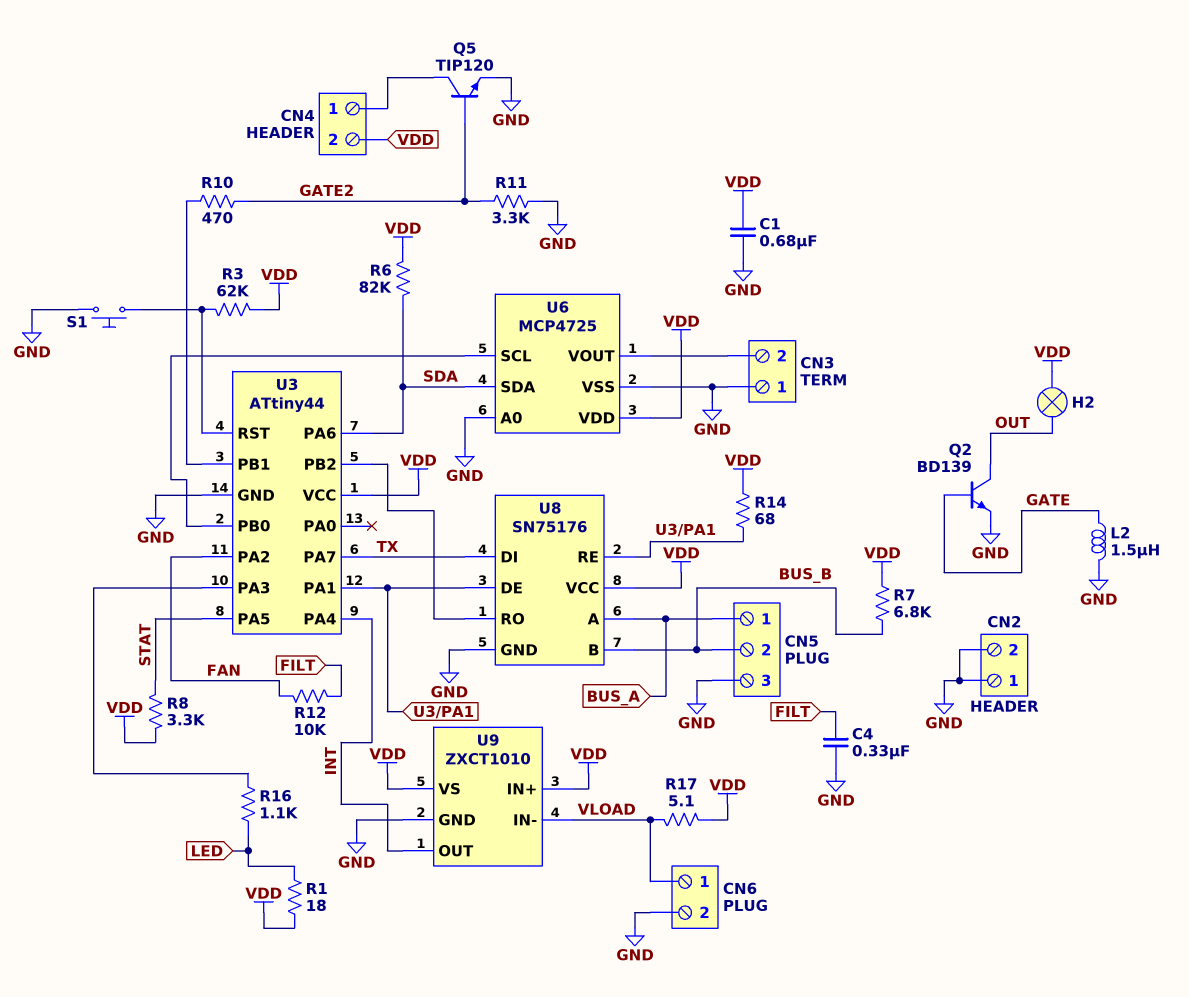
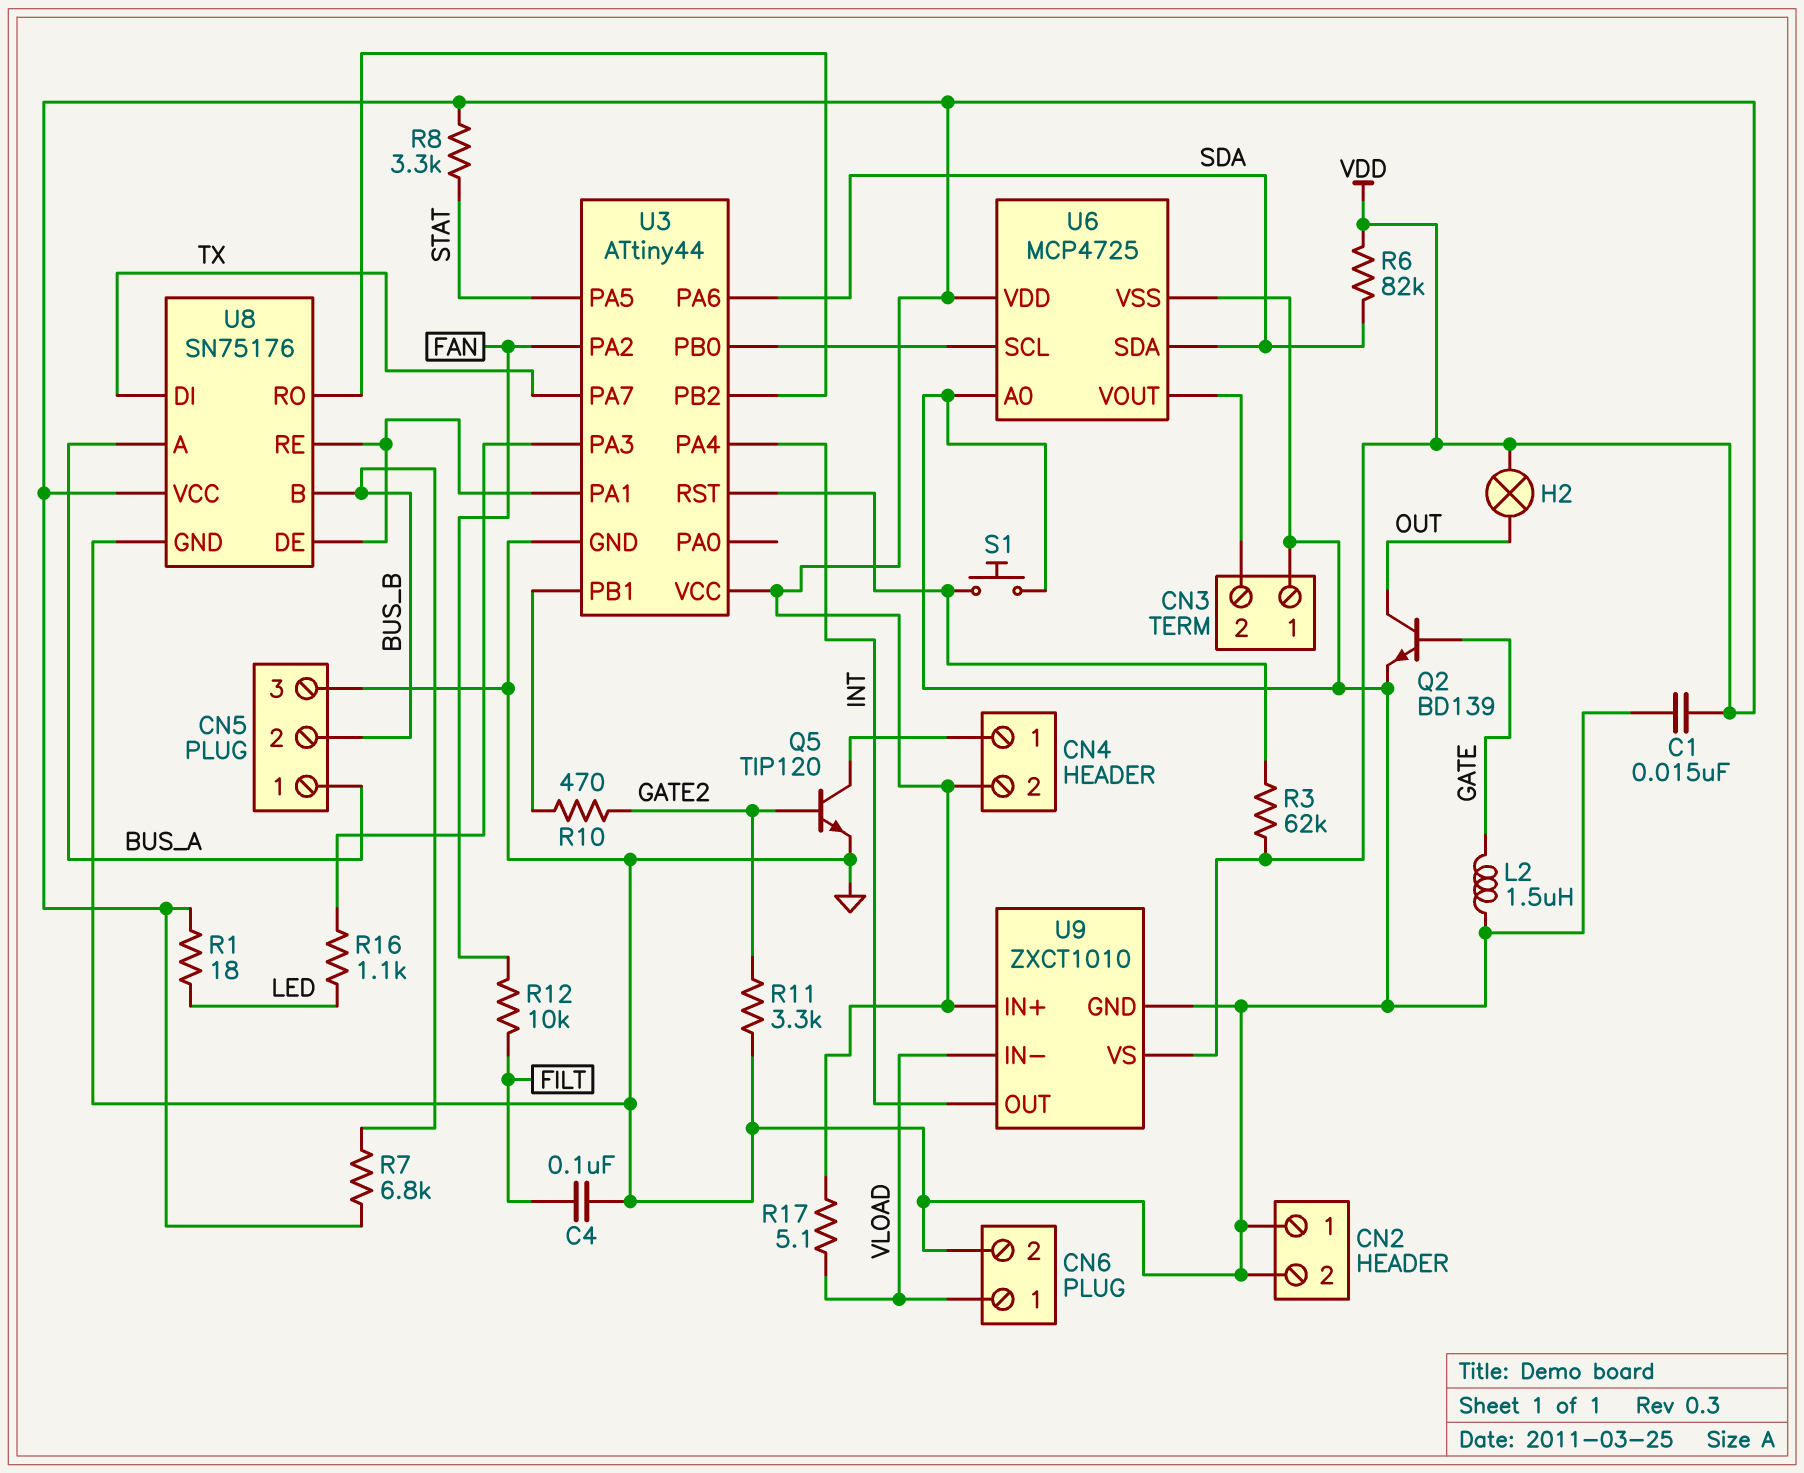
C1: 680nF (GND, VDD) -> 15nF (GND, VDD)
C4: 330nF (FILT, GND) -> 100nF (FILT, GND)
R14: 68 (U3/PA1, VDD) -> none

